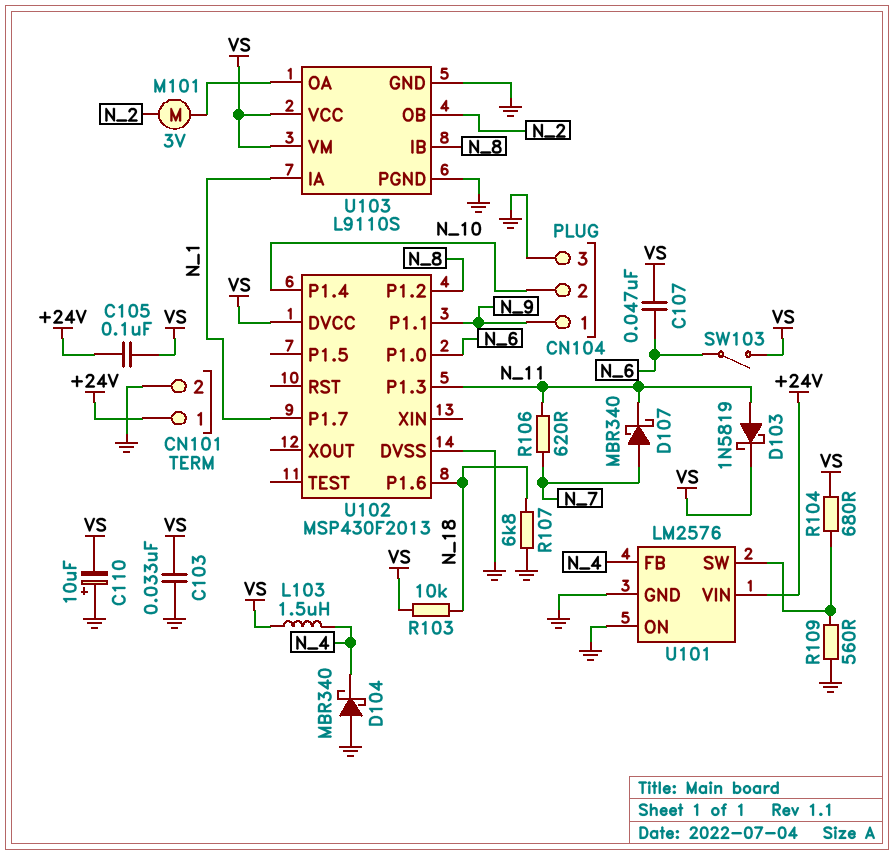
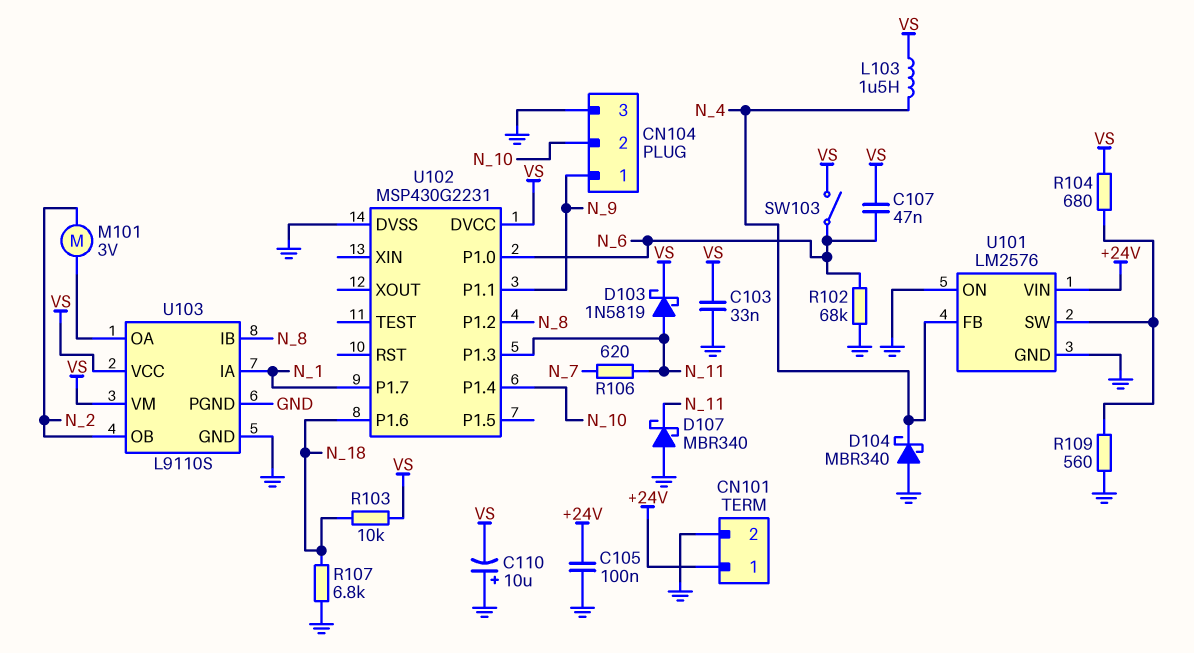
C105: 100nF (+24V, VS) -> 100nF (+24V, GND)
D107: schottky MBR340 (A N_7, K N_11) -> schottky MBR340 (A GND, K N_11)
R102: none -> 68k (GND, N_6)
U102: MSP430F2013 -> MSP430G2231

